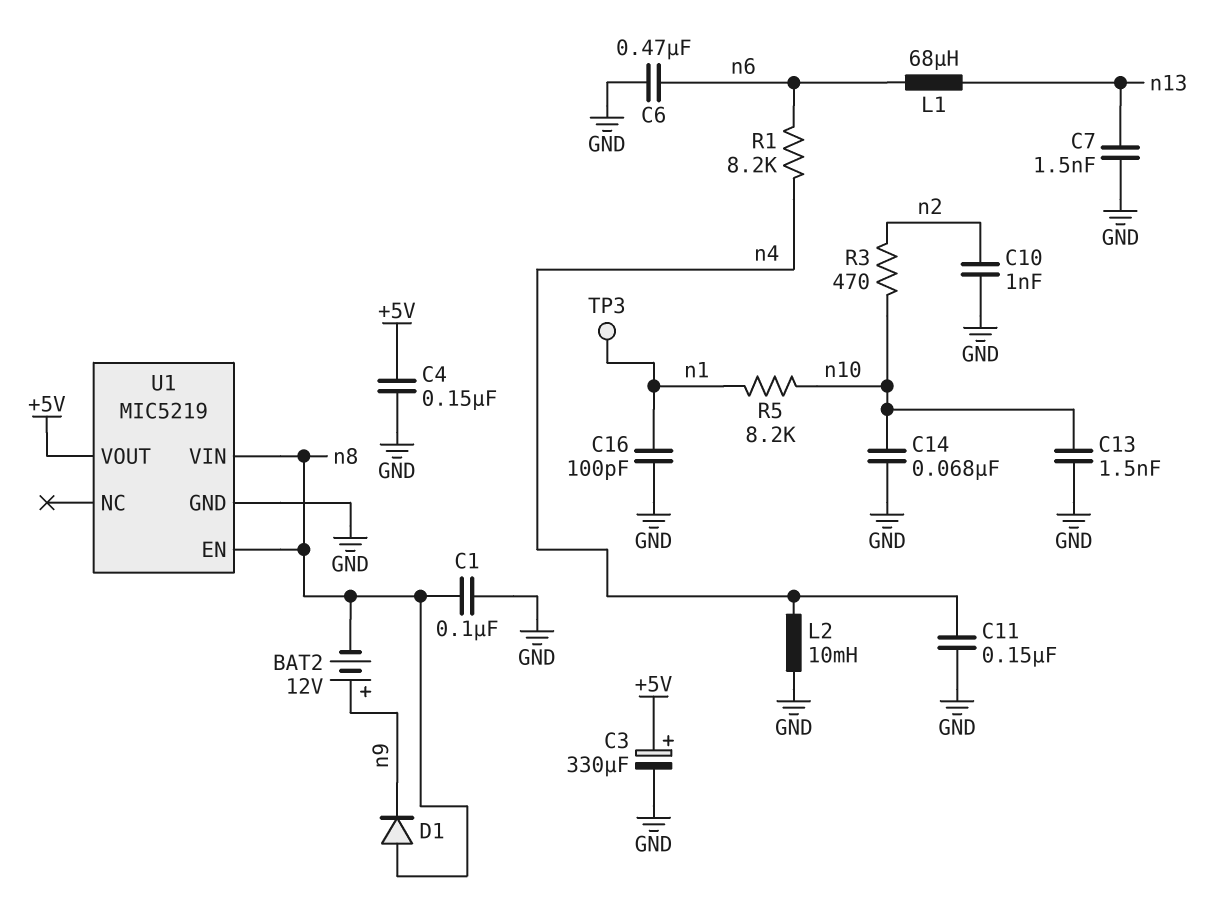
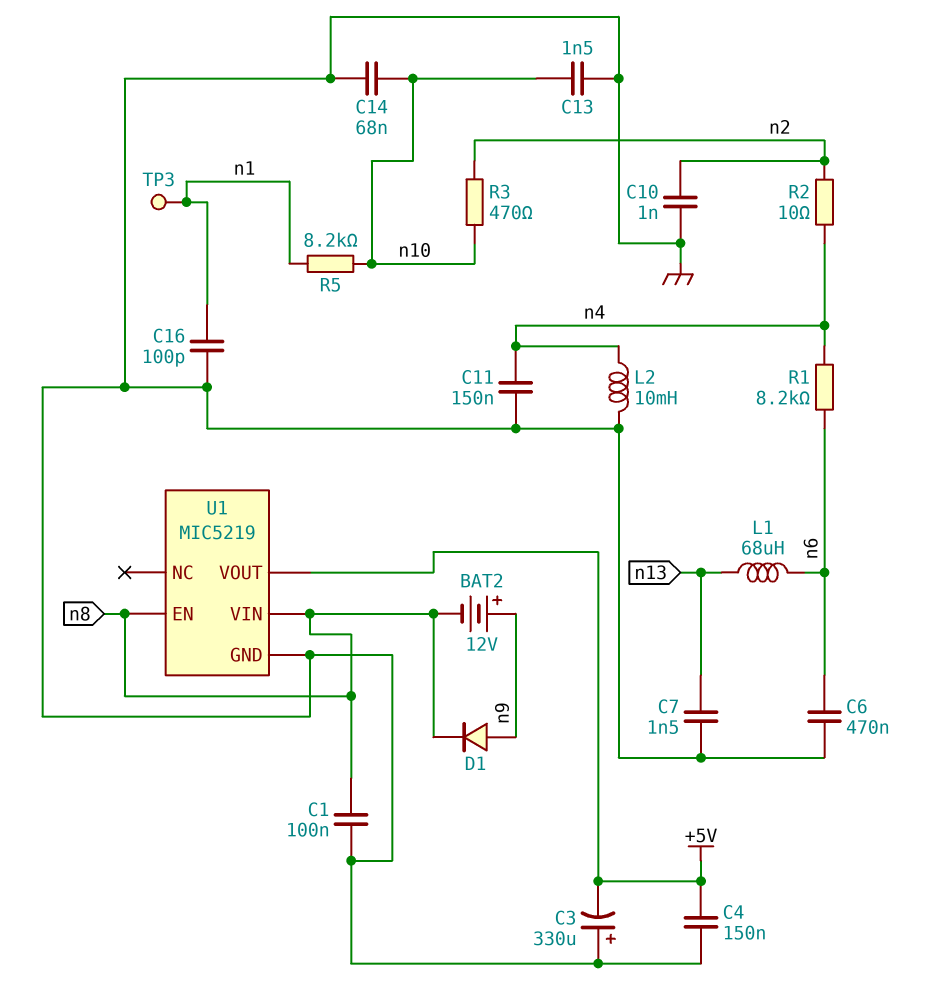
C3: 330uF (plus +5V, minus GND) -> 330uF (plus GND, minus +5V)
D1: diode (A n8, K n9) -> diode (A n9, K n8)
R2: none -> 10 (n2, n4)

